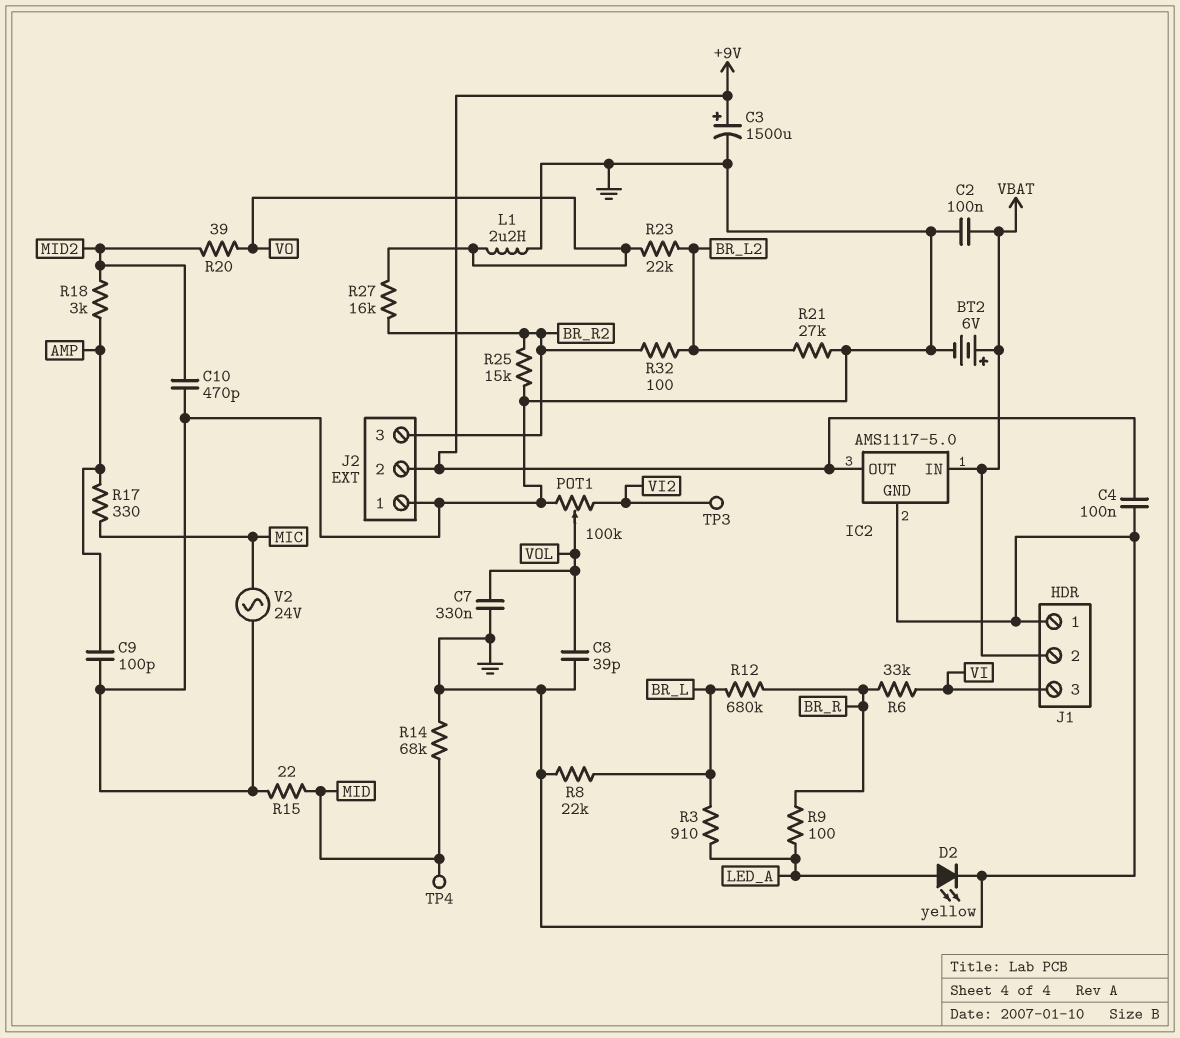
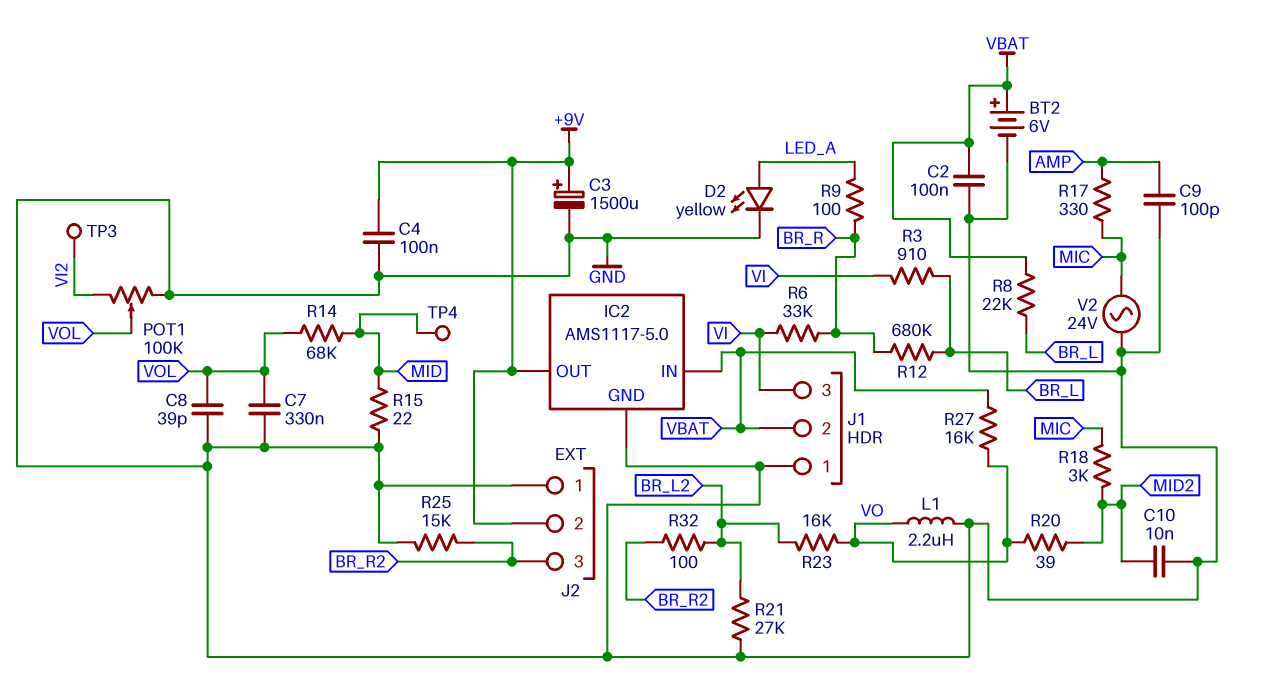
C10: 470pF (GND, MID2) -> 10nF (GND, MID2)
R3: 910 (BR_L, LED_A) -> 910 (BR_L, VI)
R8: 22k (BR_L, GND) -> 22k (BR_L, VBAT)
R14: 68k (GND, MID) -> 68k (MID, VOL)
R18: 3k (AMP, MID2) -> 3k (MIC, MID2)
R23: 22k (BR_L2, VO) -> 16k (BR_L2, VO)
R27: 16k (BR_R2, VO) -> 16k (VBAT, VO)

